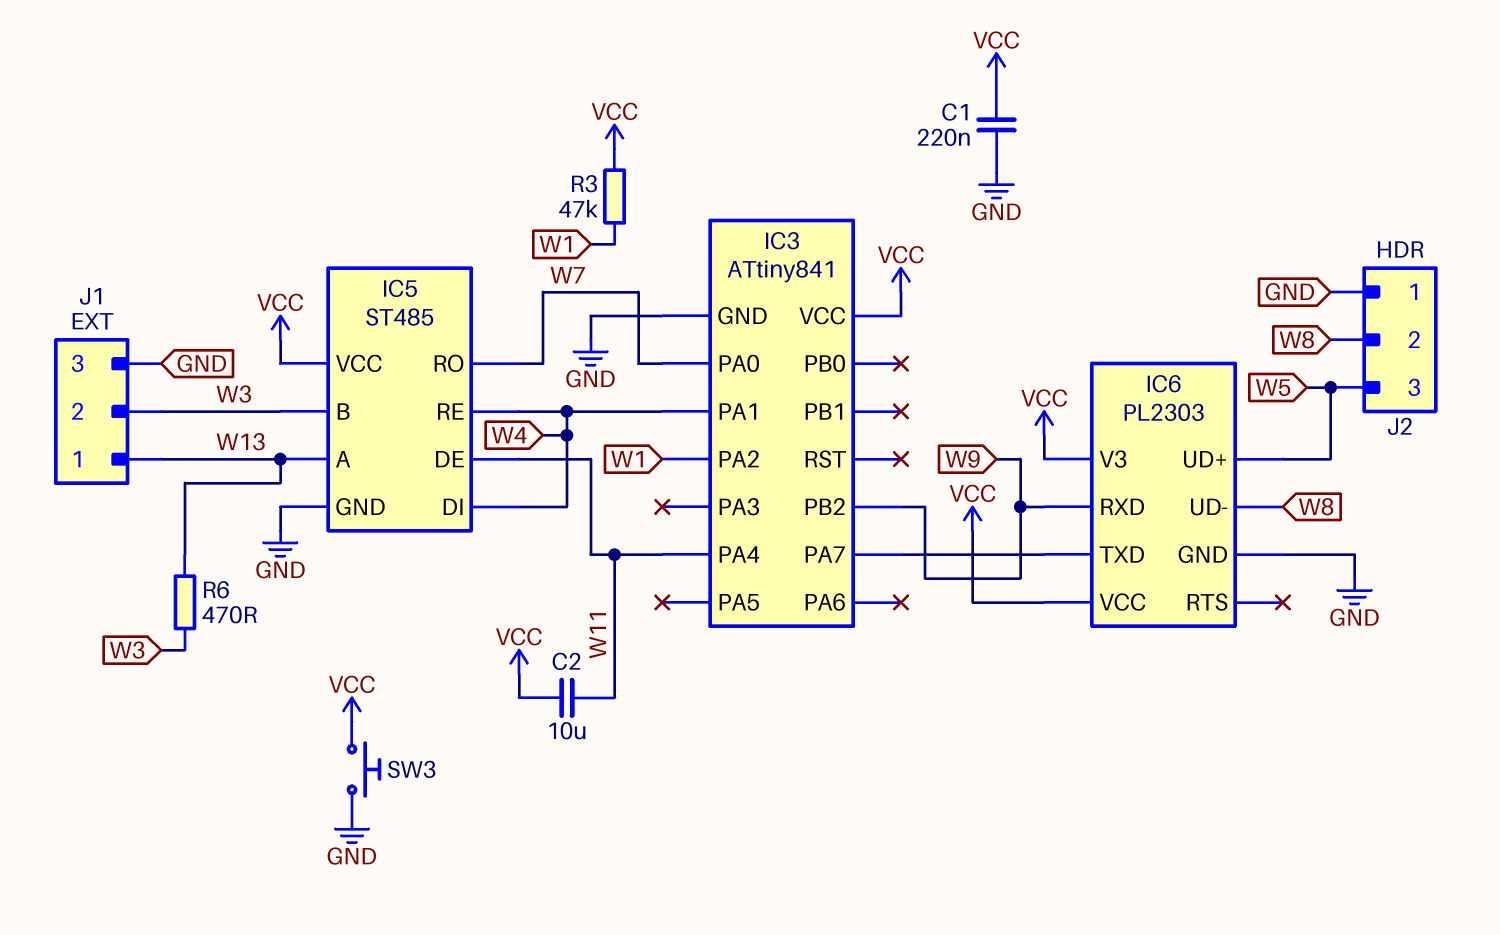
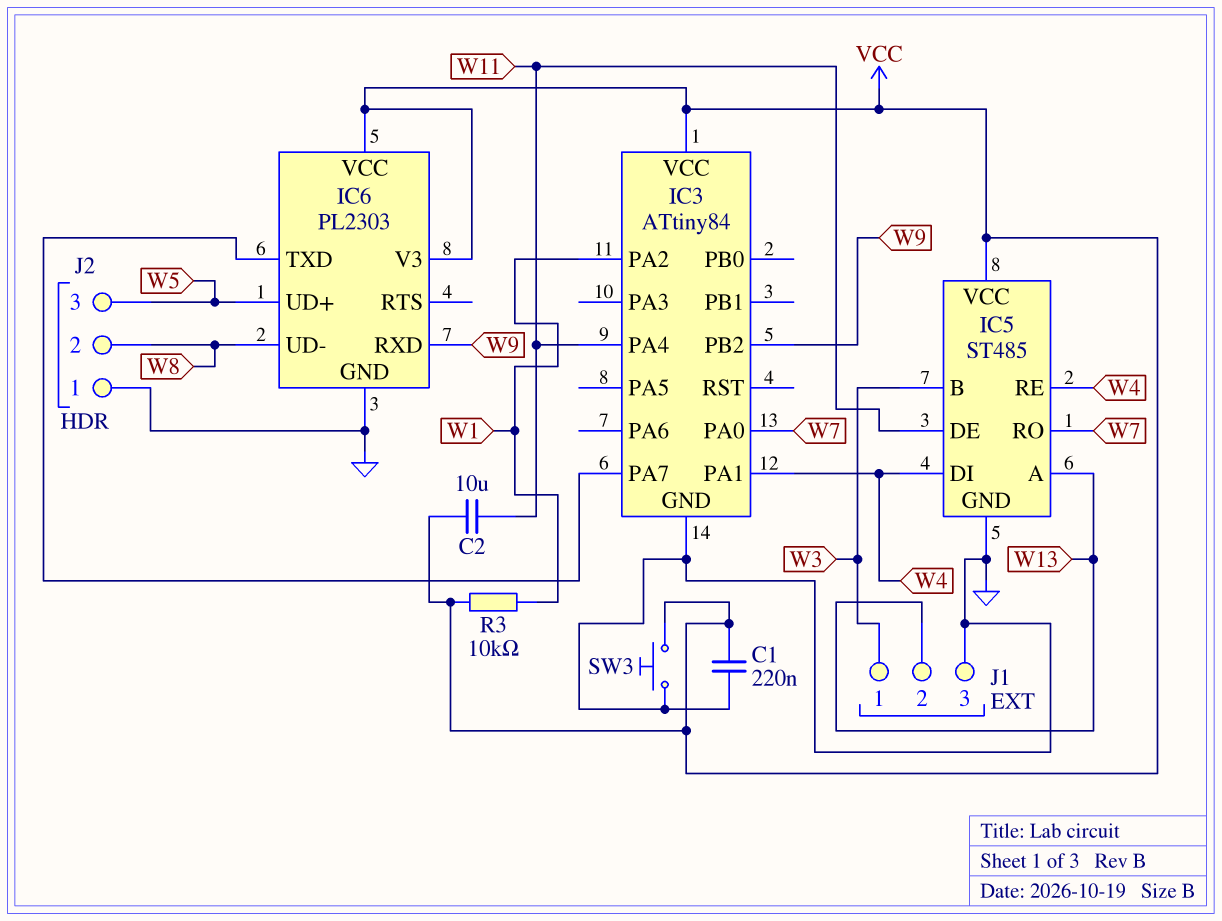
IC3: ATtiny841 -> ATtiny84
J1 pin 1: W13 -> W3
J1 pin 2: W3 -> W13
R3: 47k (VCC, W1) -> 10k (VCC, W1)
R6: 470 (W3, W13) -> none

